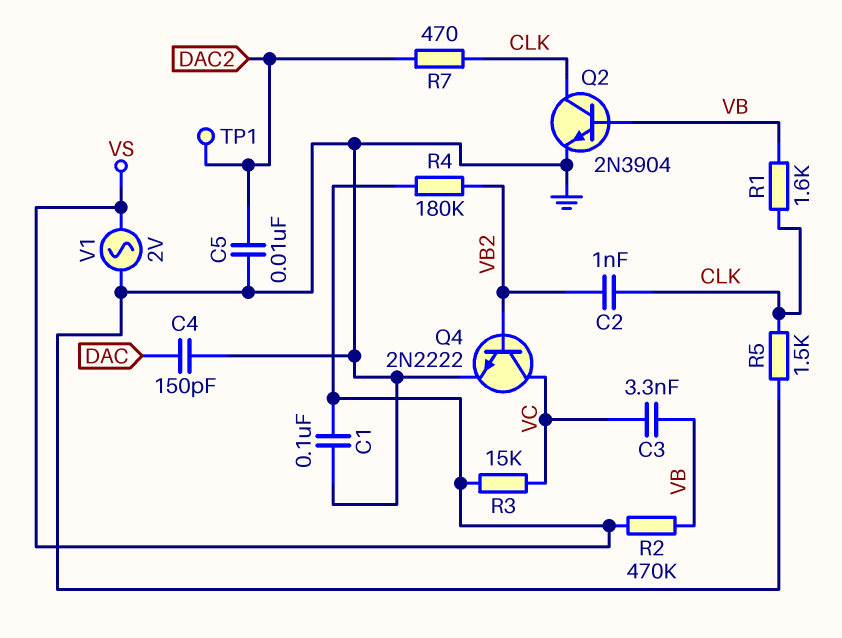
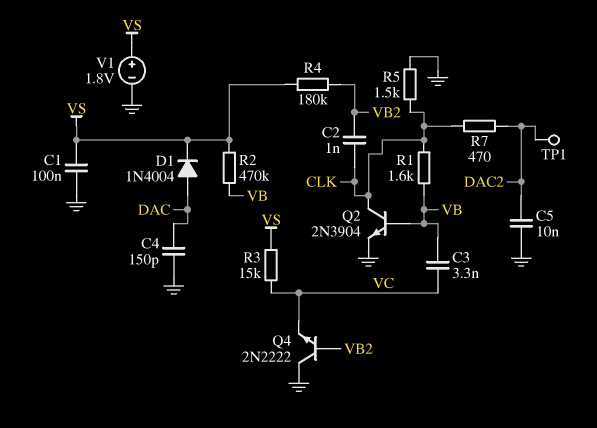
D1: none -> diode 1N4004 (A DAC, K VS)
Q4: NPN 2N2222 (B VB2, C VC, E GND) -> NPN 2N2222 (B VB2, C GND, E VC)
V1: AC 2V (GND, VS) -> 1.8V (plus VS, minus GND)

